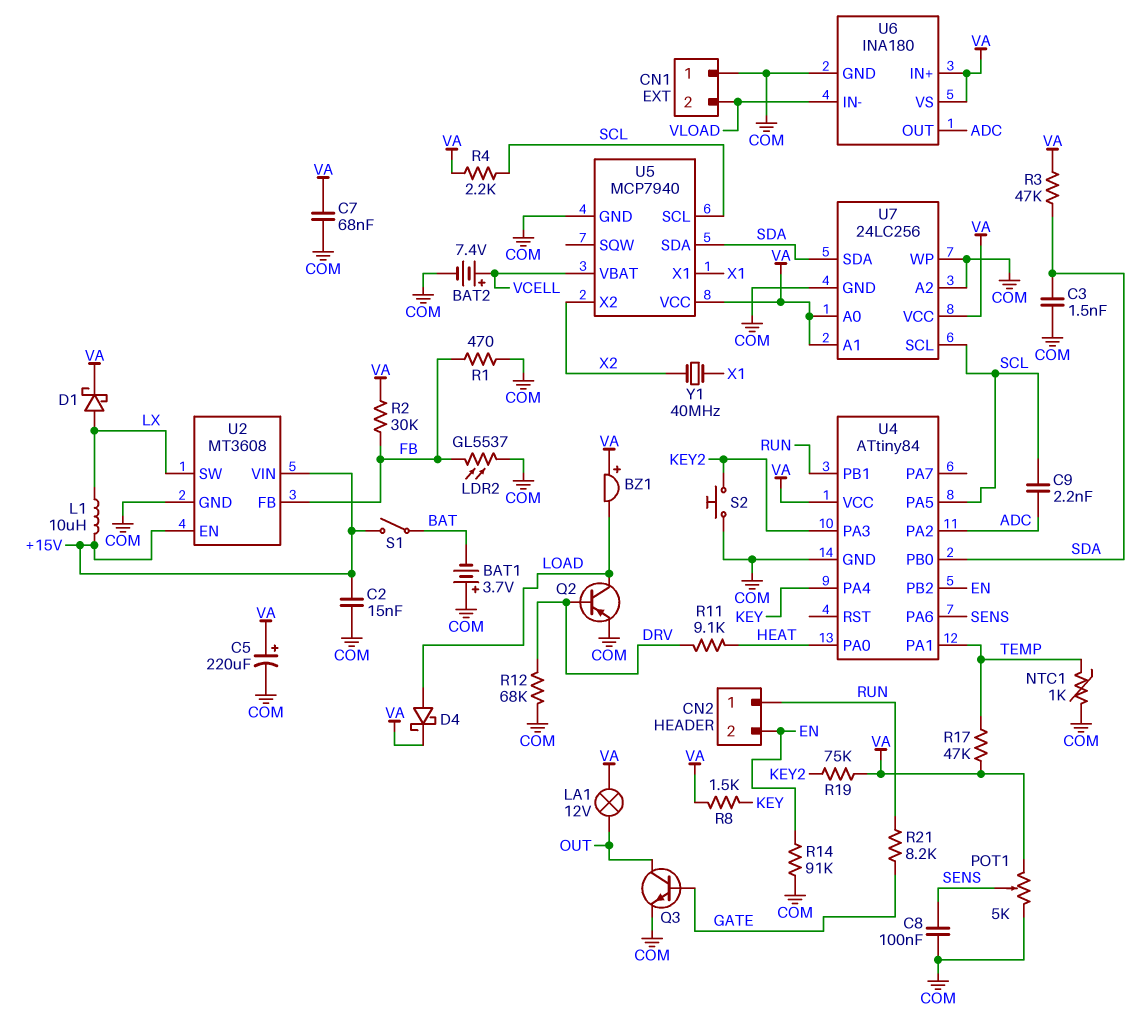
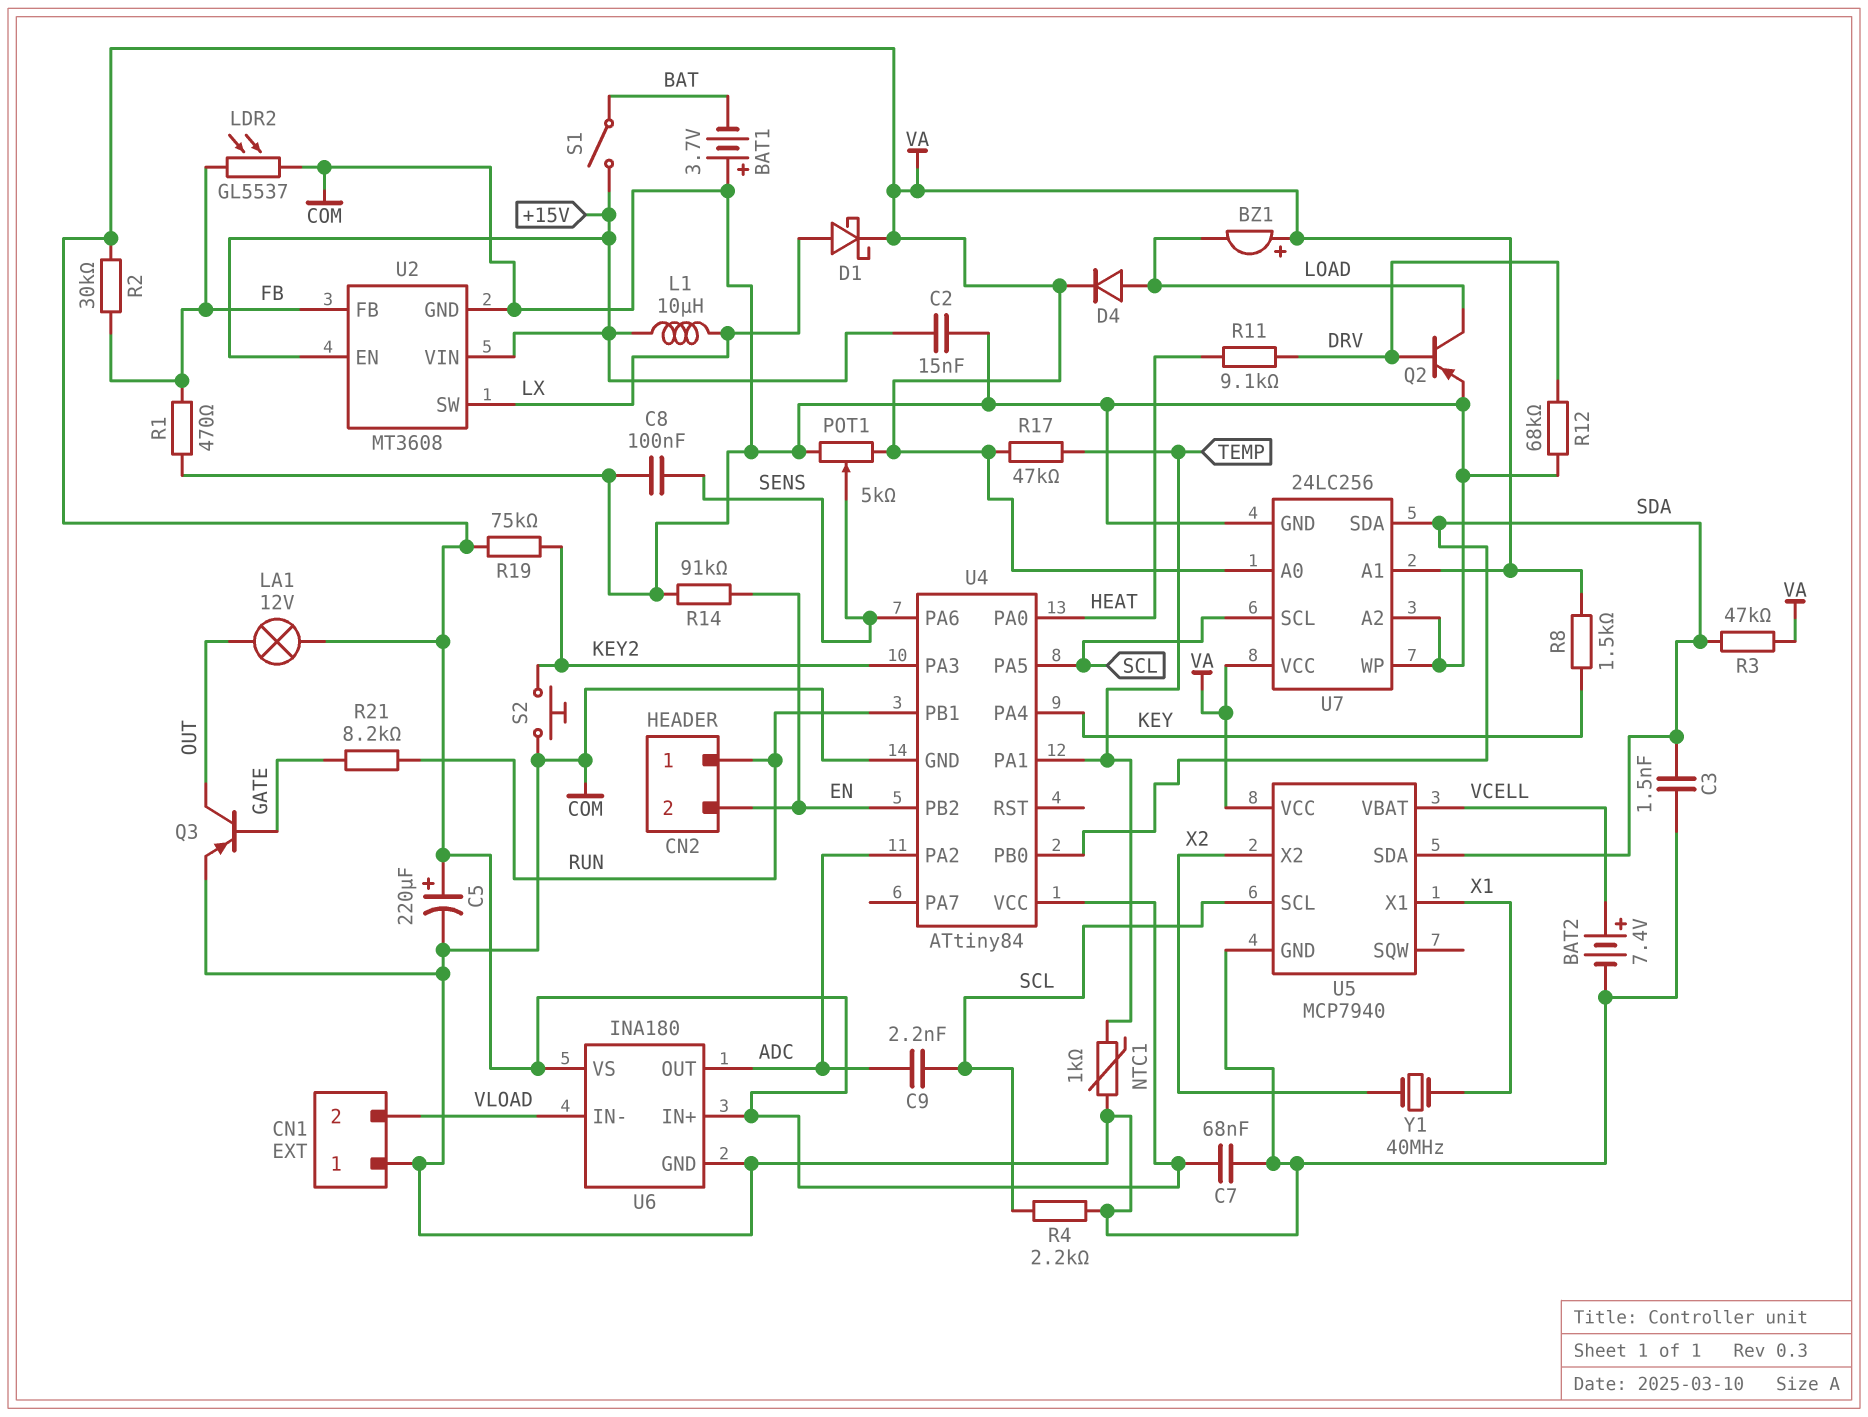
D4: schottky (A LOAD, K VA) -> diode (A LOAD, K VA)
Q3: NPN (B GATE, C OUT, E COM) -> PNP (B GATE, C OUT, E COM)
R4: 2.2k (SCL, VA) -> 2.2k (COM, SCL)

